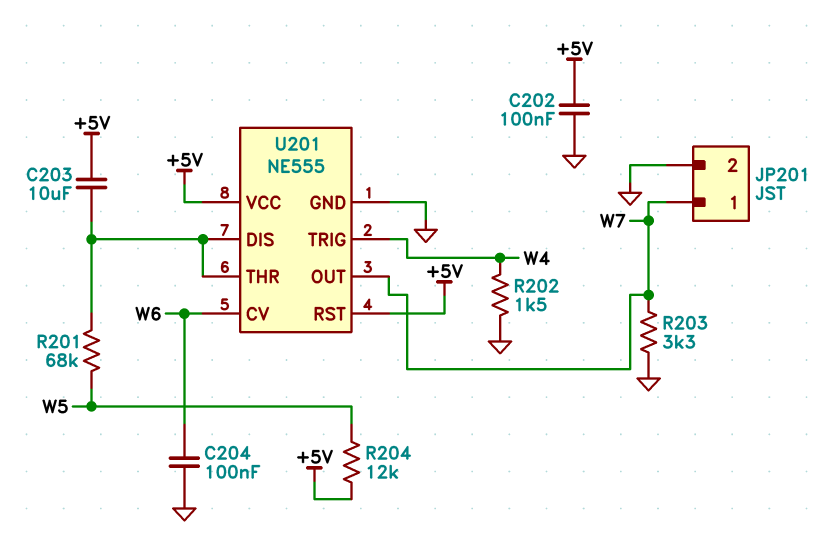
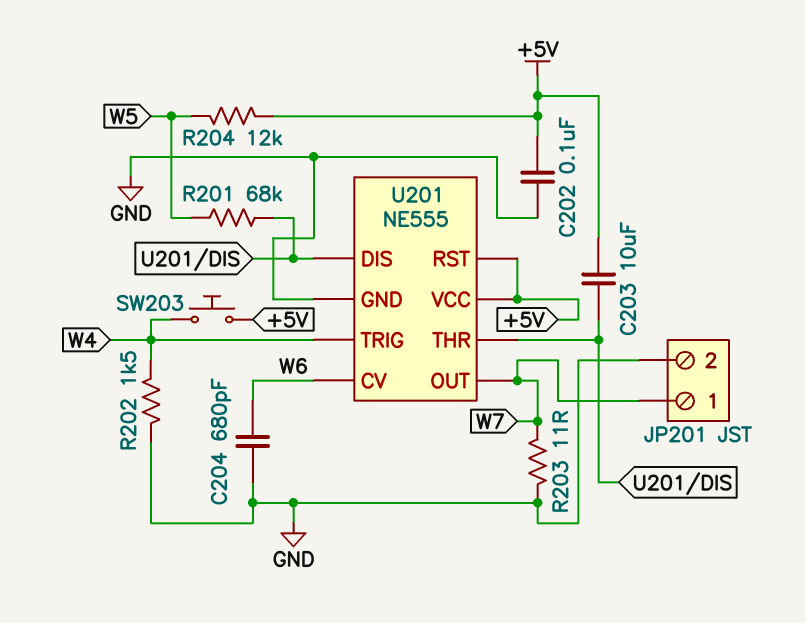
C204: 100nF (GND, W6) -> 680pF (GND, W6)
R203: 3.3k (GND, W7) -> 11 (GND, W7)
SW203: none -> button (+5V, W4)

